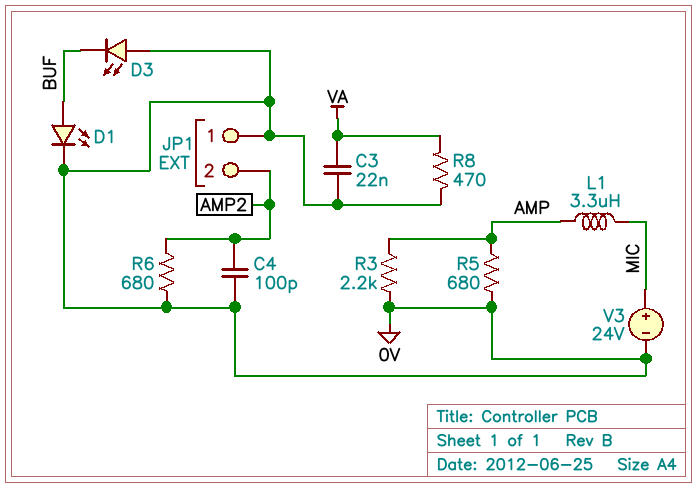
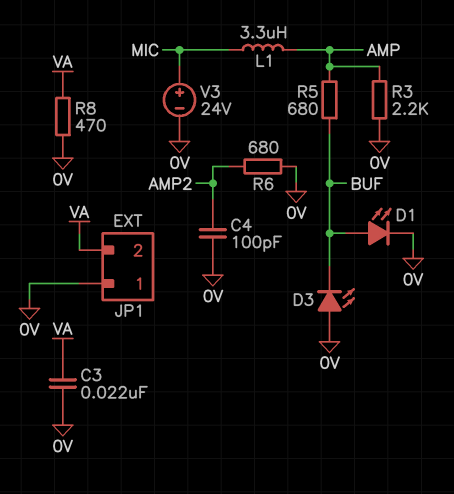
JP1 pin 2: AMP2 -> VA
R5: 680 (0V, AMP) -> 680 (AMP, BUF)

